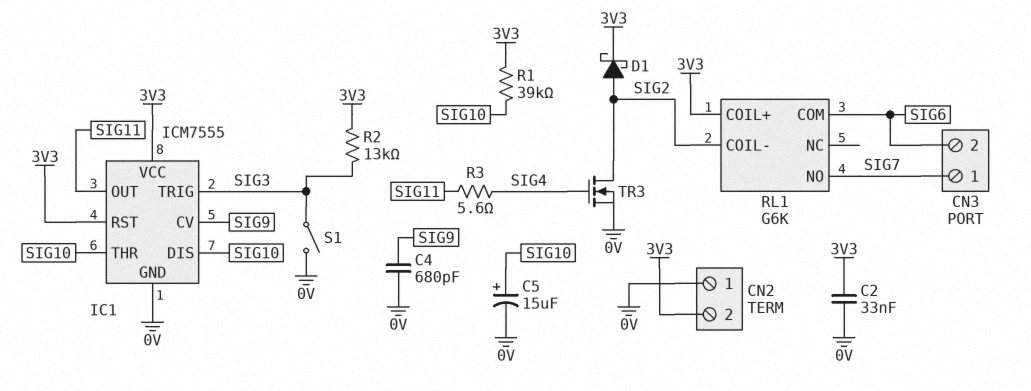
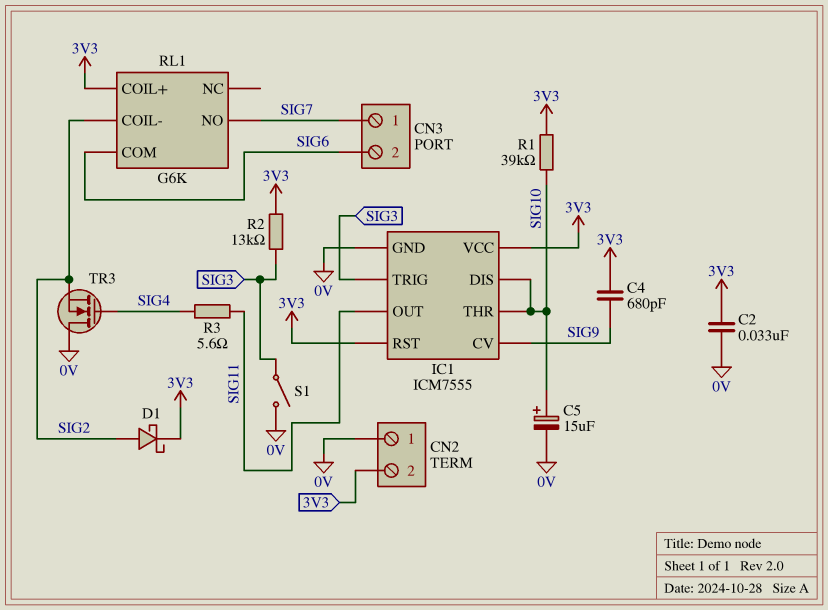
C4: 680pF (0V, SIG9) -> 680pF (3V3, SIG9)
TR3: NMOS (G SIG4, D SIG2, S 0V) -> NMOS (G SIG4, D 0V, S SIG2)

